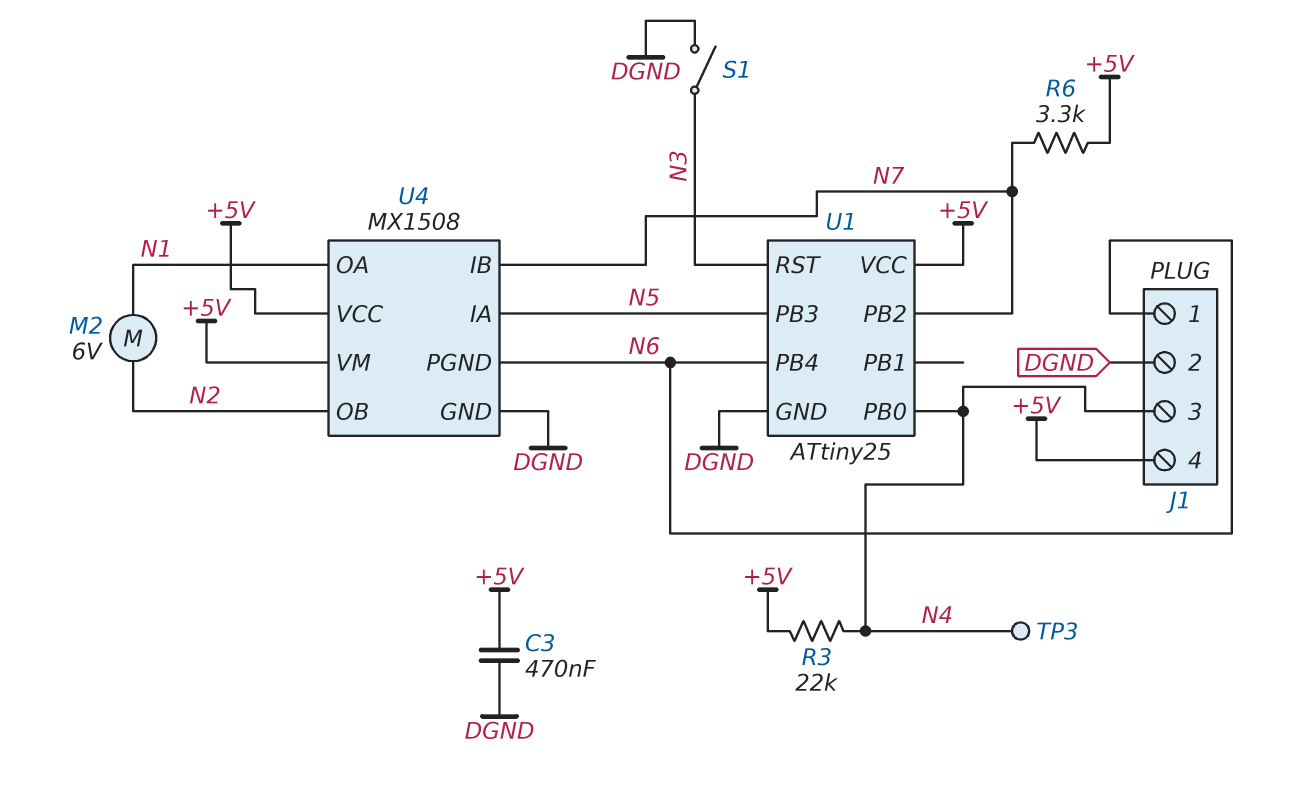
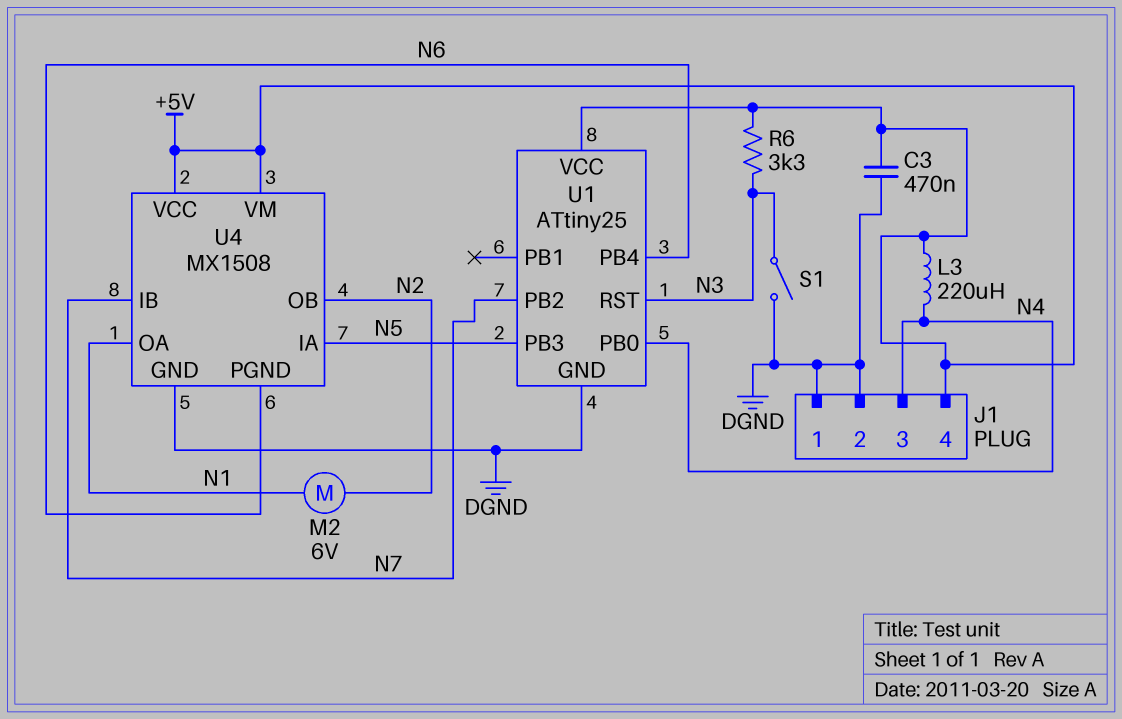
J1 pin 1: N6 -> DGND
L3: none -> 220uH (+5V, N4)
R3: 22k (+5V, N4) -> none
R6: 3.3k (+5V, N7) -> 3.3k (+5V, N3)
TP3: test point (N4) -> none

